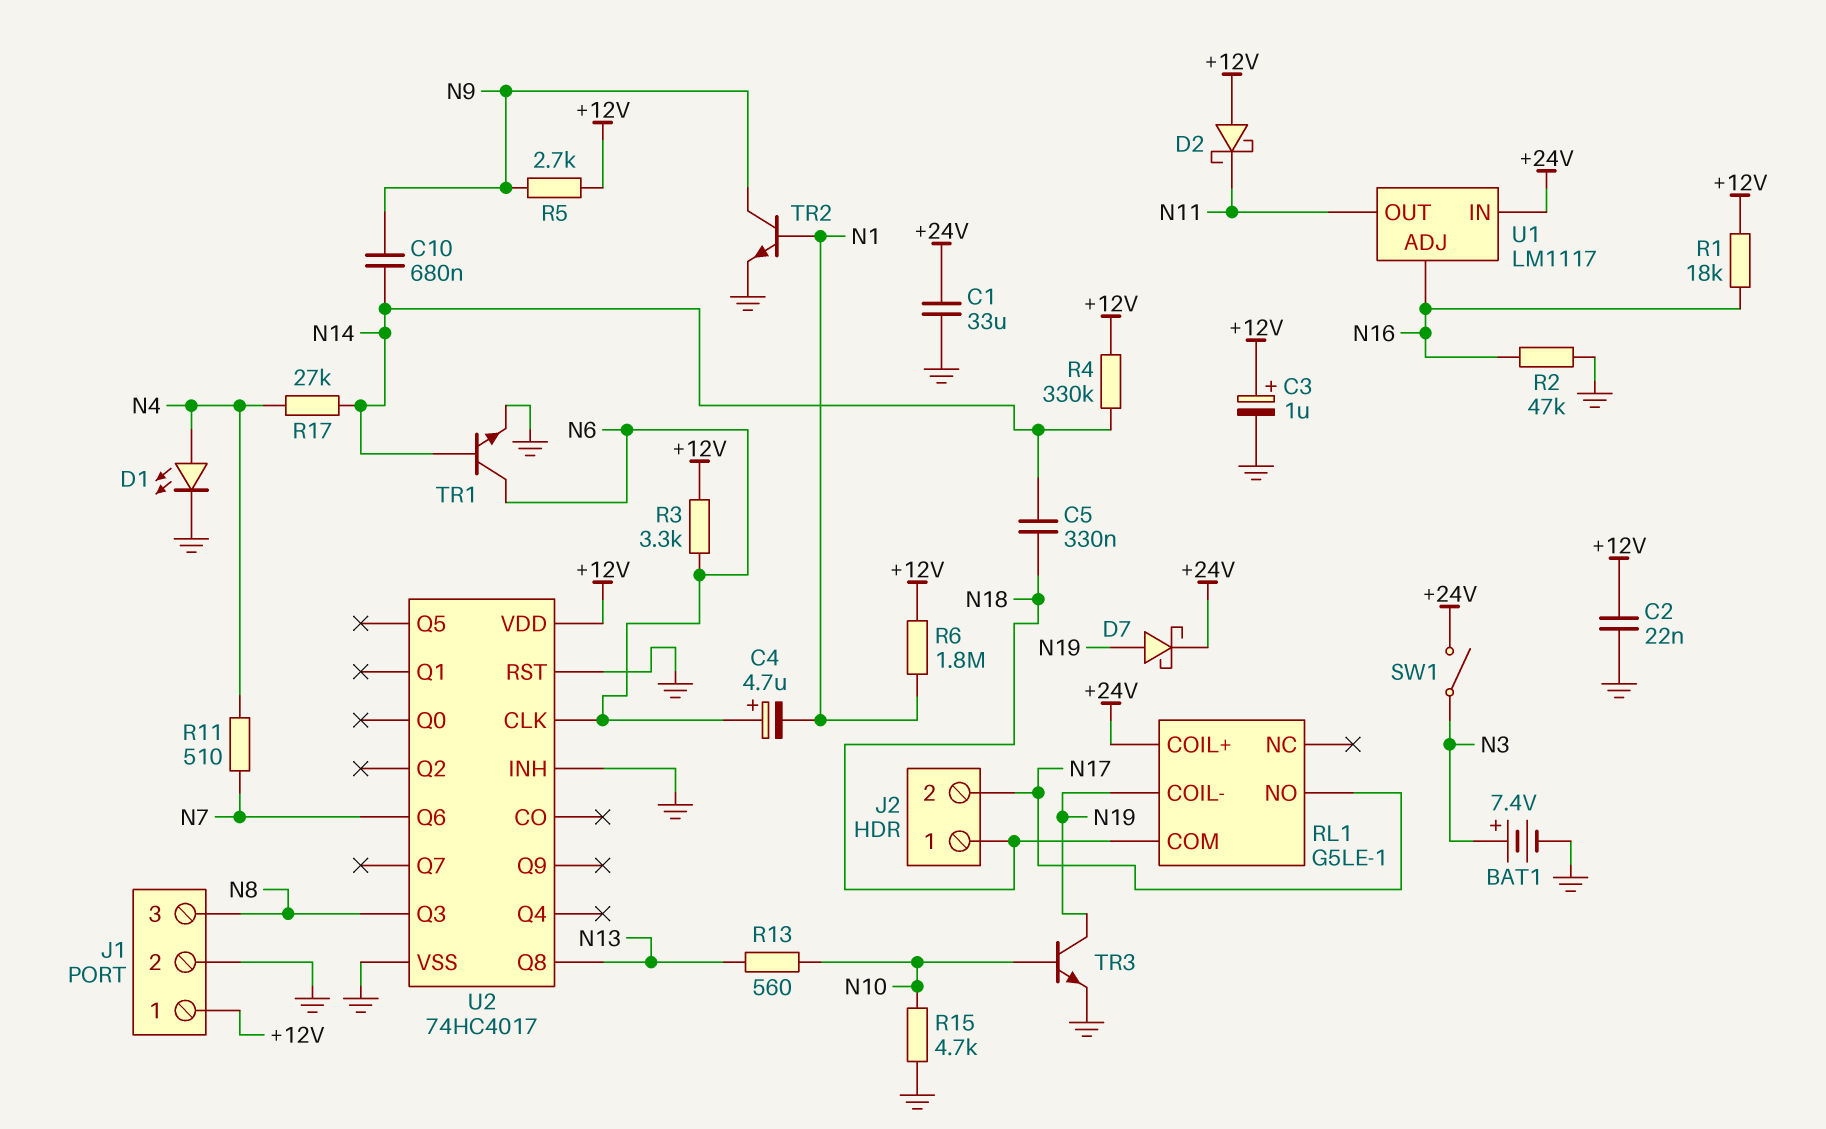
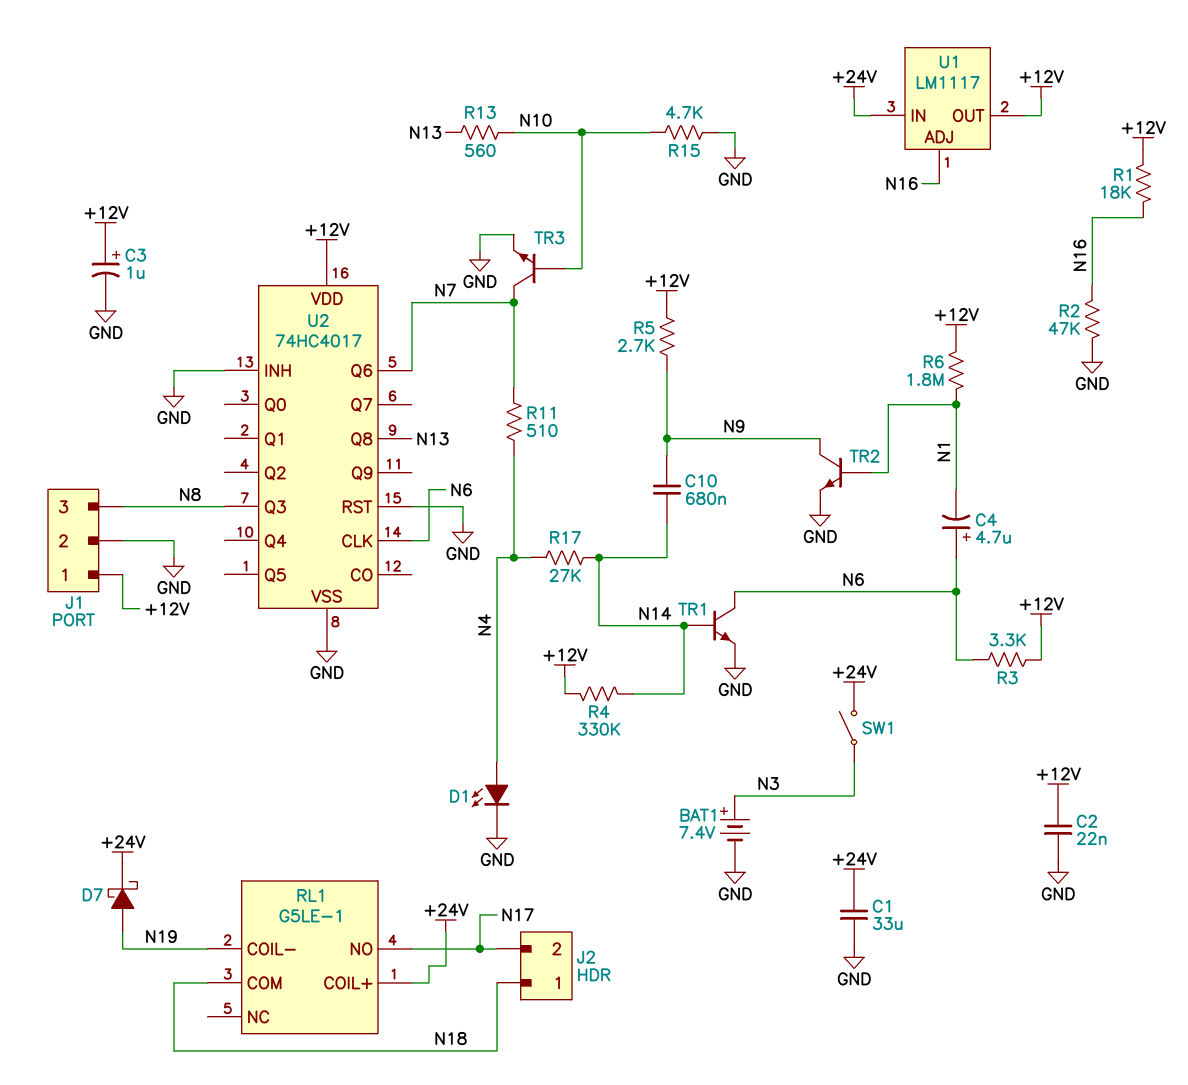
C5: 330nF (N14, N18) -> none
D2: schottky (A +12V, K N11) -> none
TR3: NPN (B N10, C N19, E GND) -> NPN (B N10, C N7, E GND)
U1 pin OUT: N11 -> +12V

